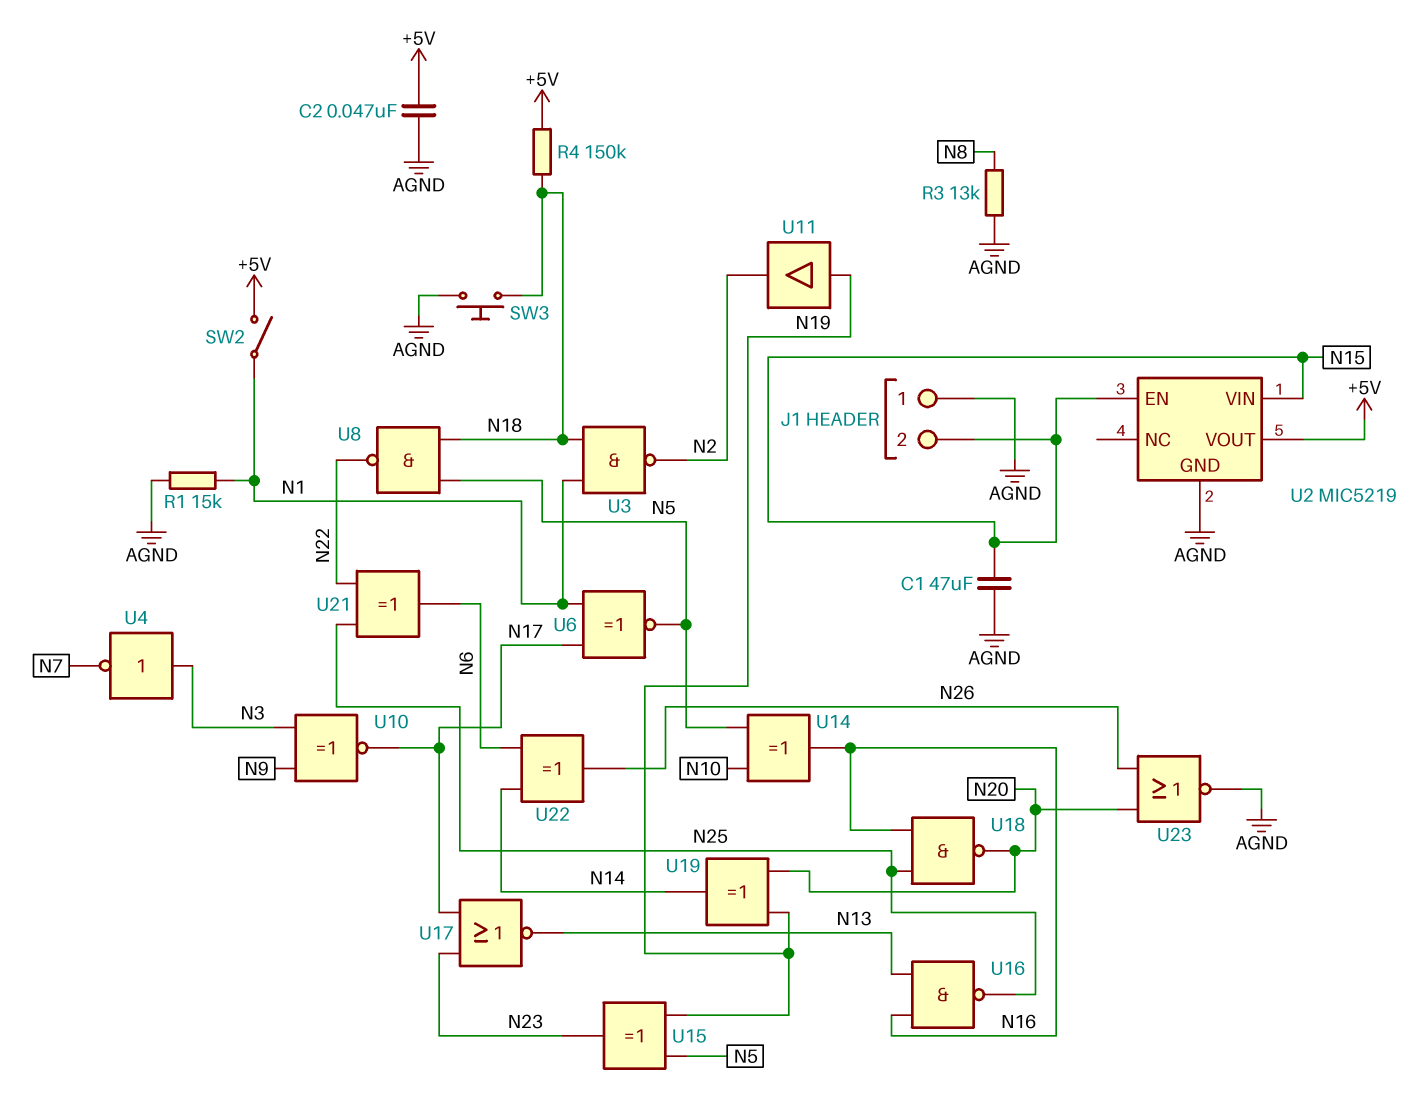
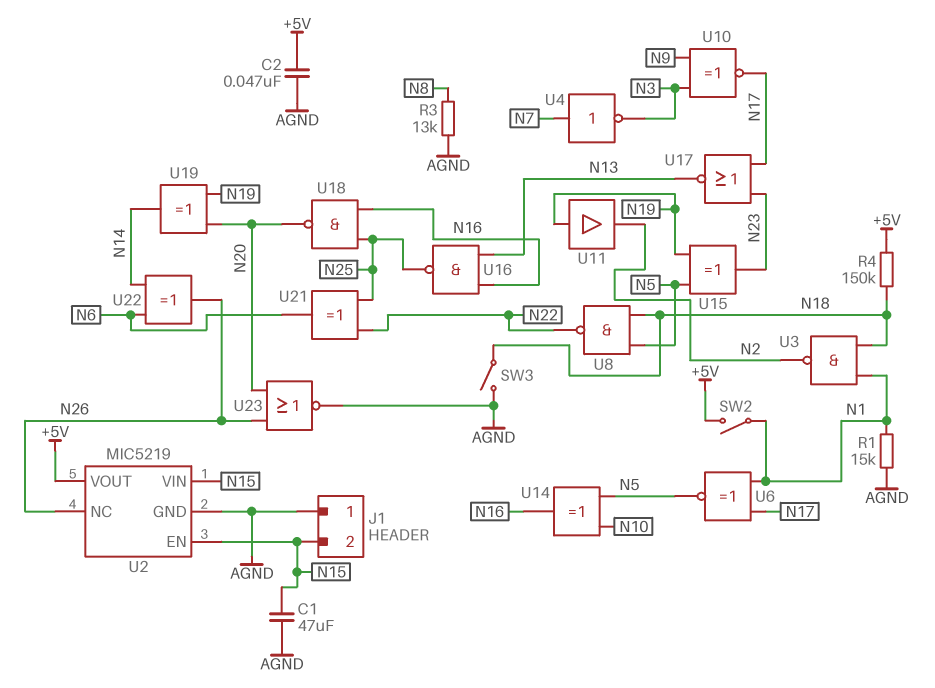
SW3: button (AGND, N18) -> switch (AGND, N18)
U2 pin NC: none -> N26
U4: NOT (in N3, out N7) -> NOT (in N7, out N3)

